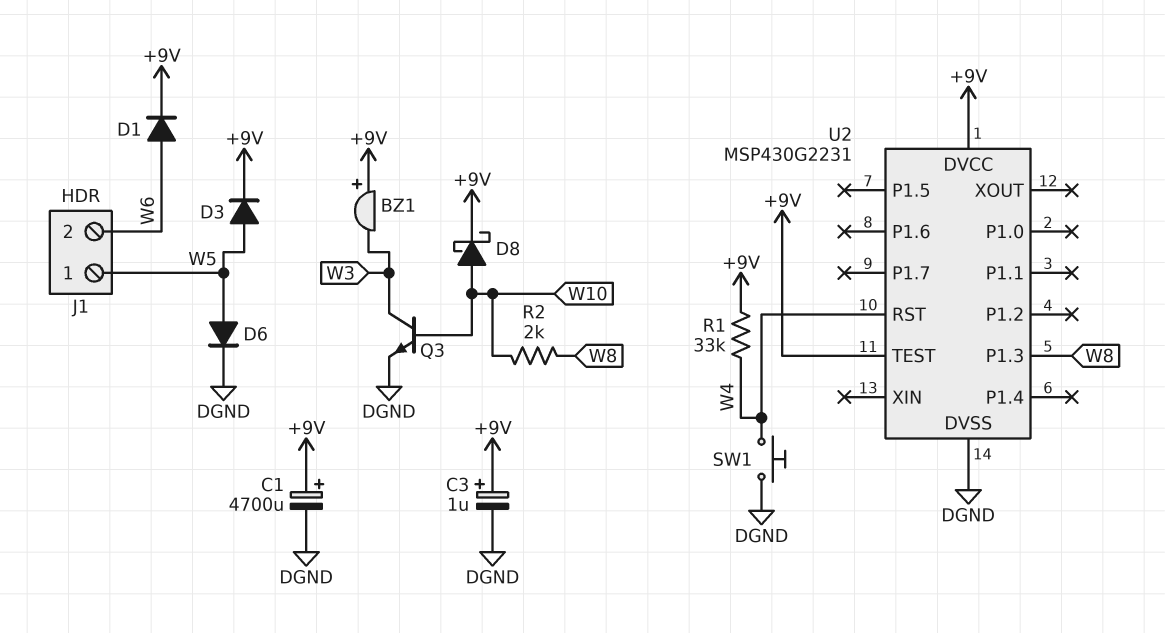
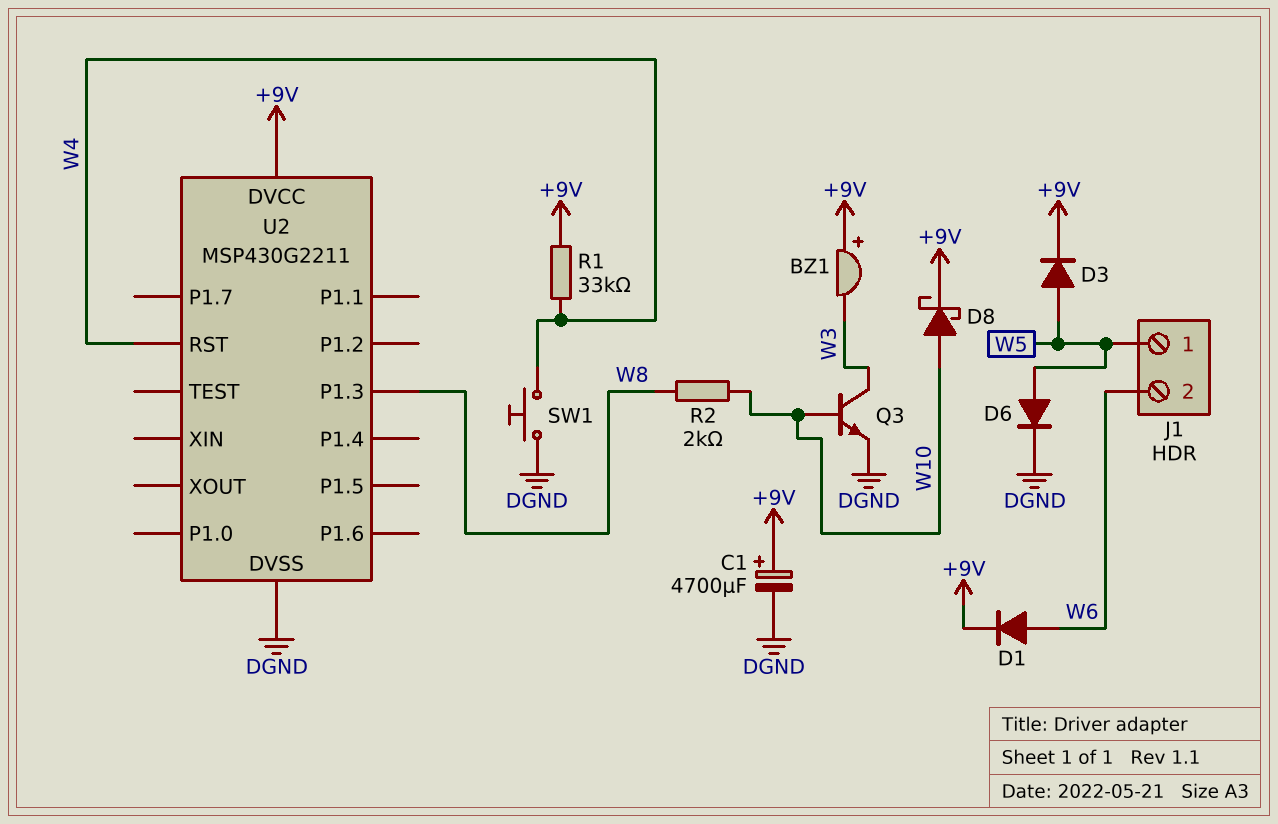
C3: 1uF (plus +9V, minus DGND) -> none
U2: MSP430G2231 -> MSP430G2211
U2 pin TEST: +9V -> none

